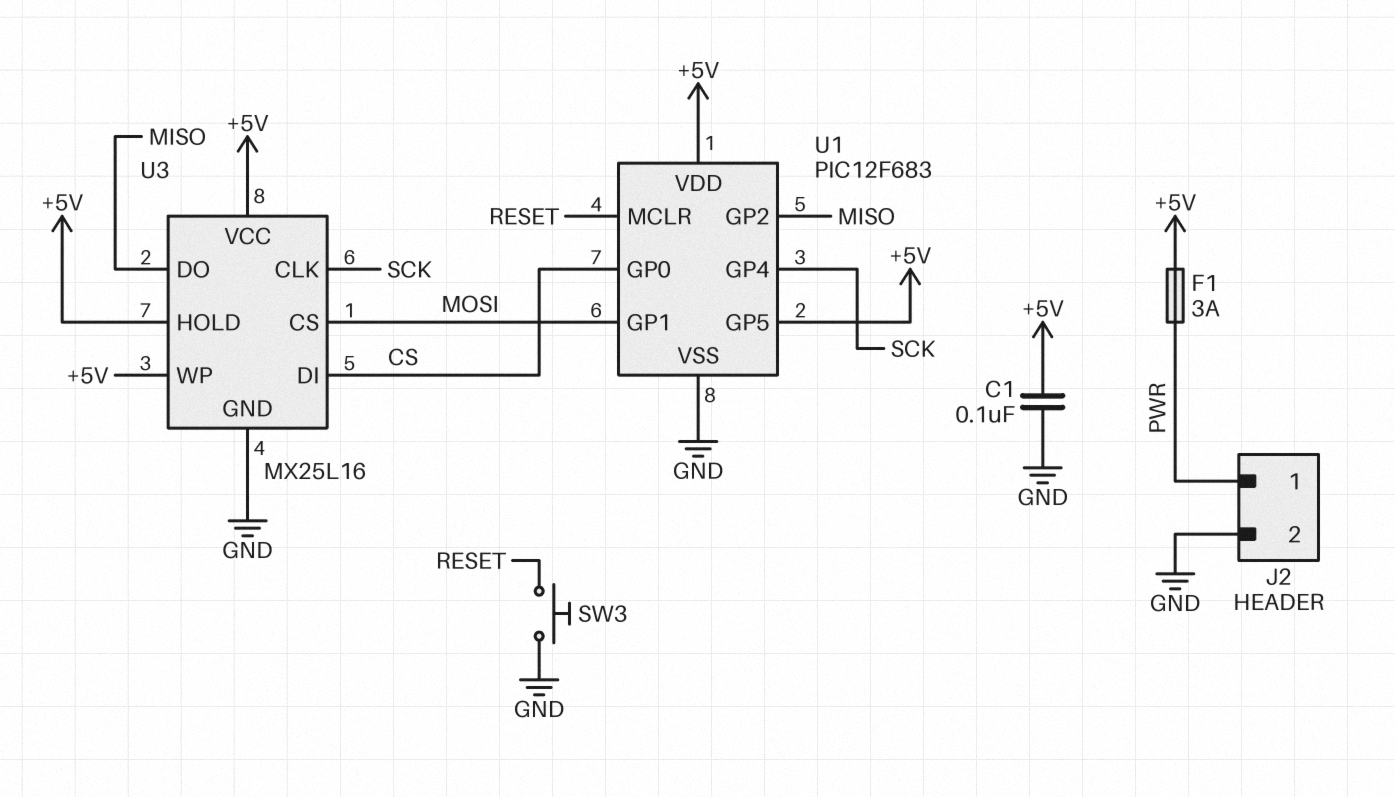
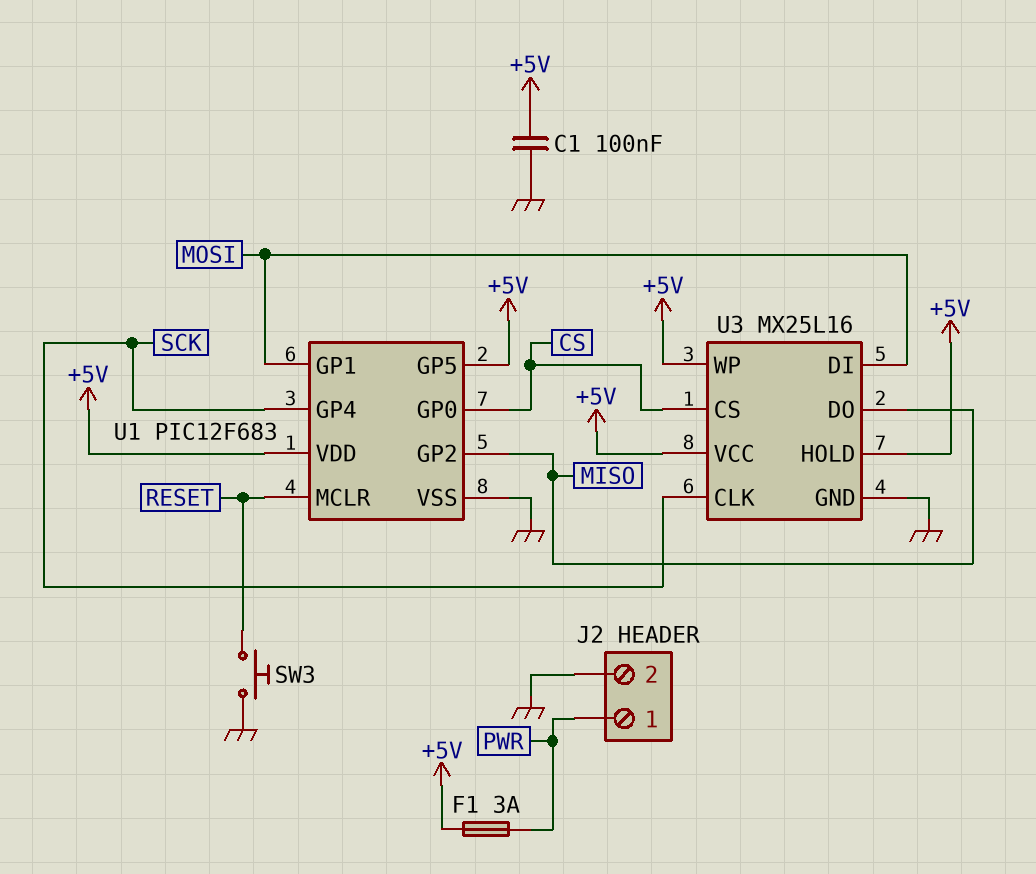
U3 pin CS: MOSI -> CS
U3 pin DI: CS -> MOSI

